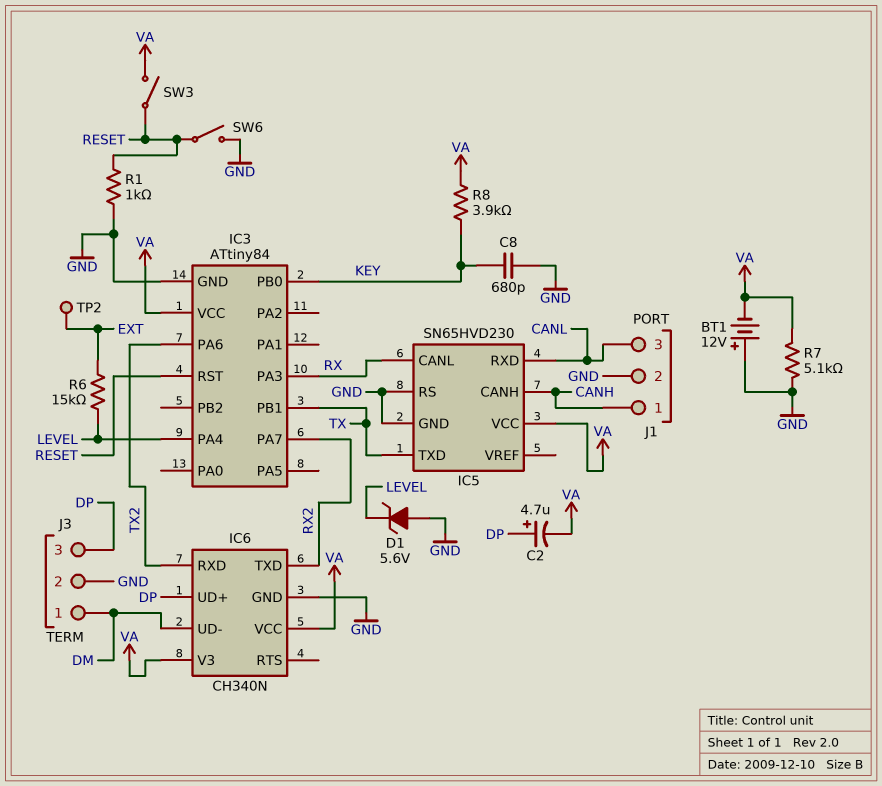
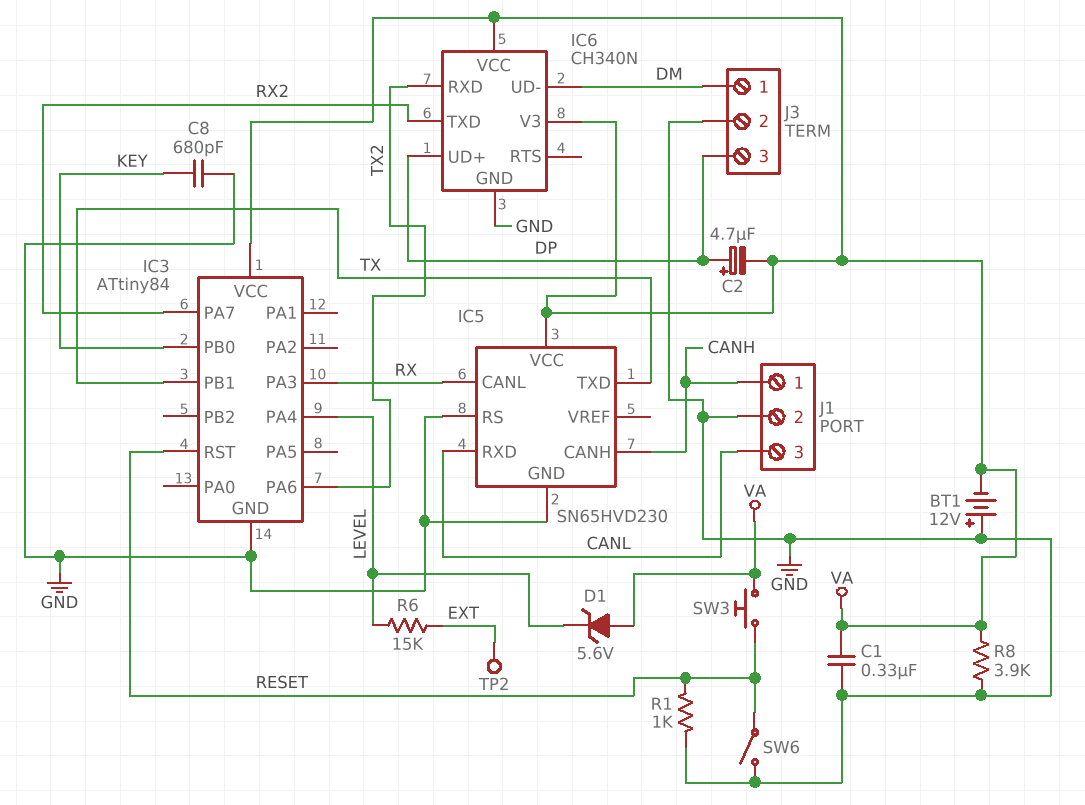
C1: none -> 330nF (GND, VA)
D1: zener 5.6V (A GND, K LEVEL) -> zener 5.6V (A VA, K LEVEL)
R7: 5.1k (GND, VA) -> none
R8: 3.9k (KEY, VA) -> 3.9k (GND, VA)
SW3: switch (RESET, VA) -> button (RESET, VA)

